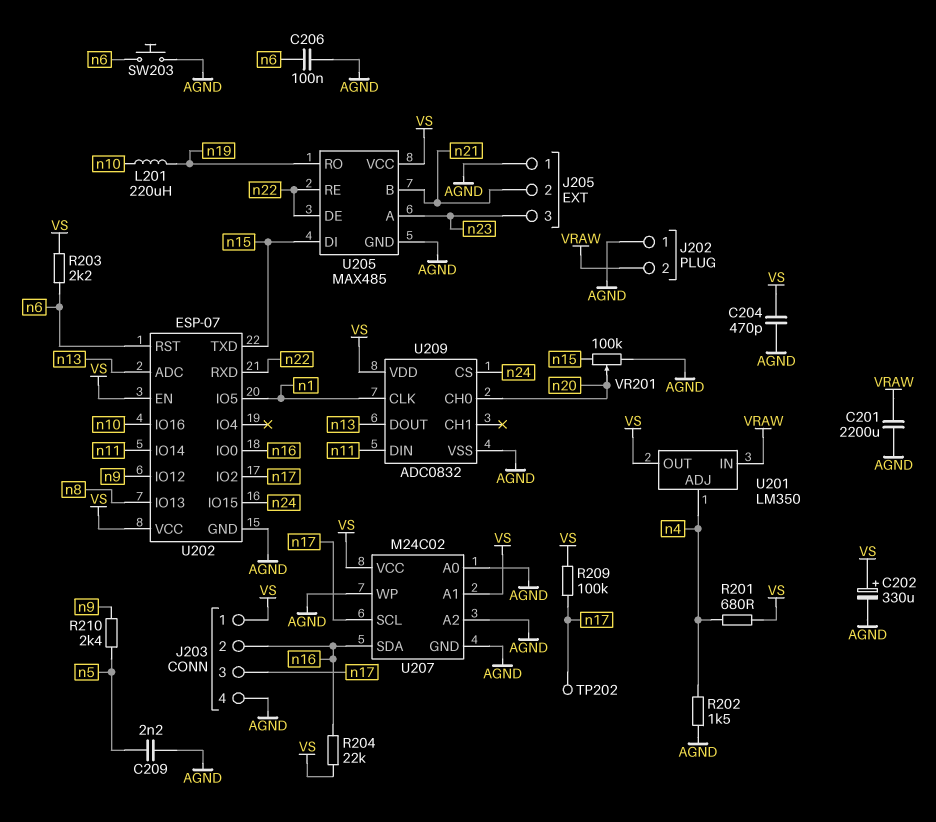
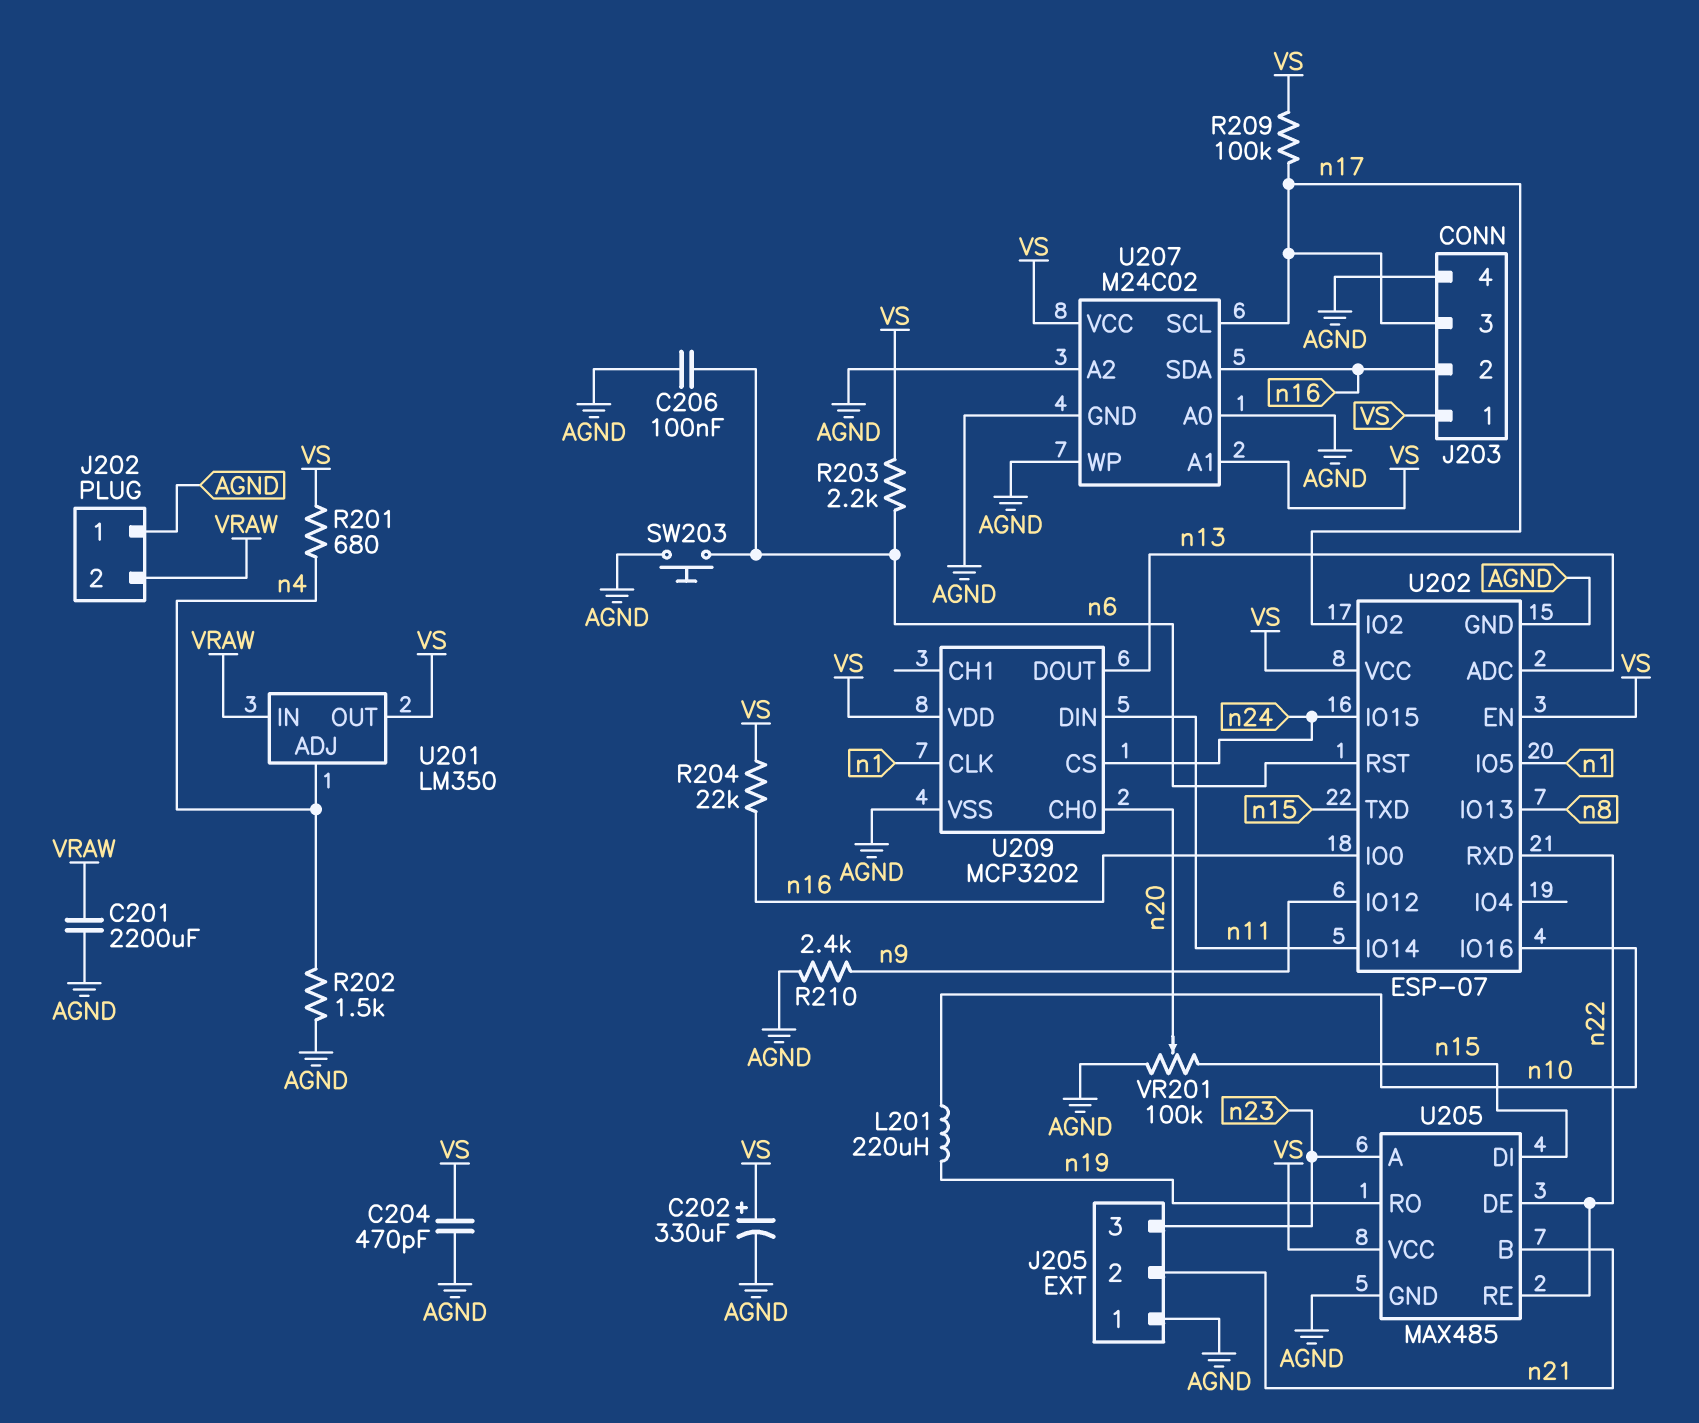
C209: 2.2nF (AGND, n5) -> none
R210: 2.4k (n5, n9) -> 2.4k (AGND, n9)
TP202: test point (n17) -> none
U209: ADC0832 -> MCP3202

